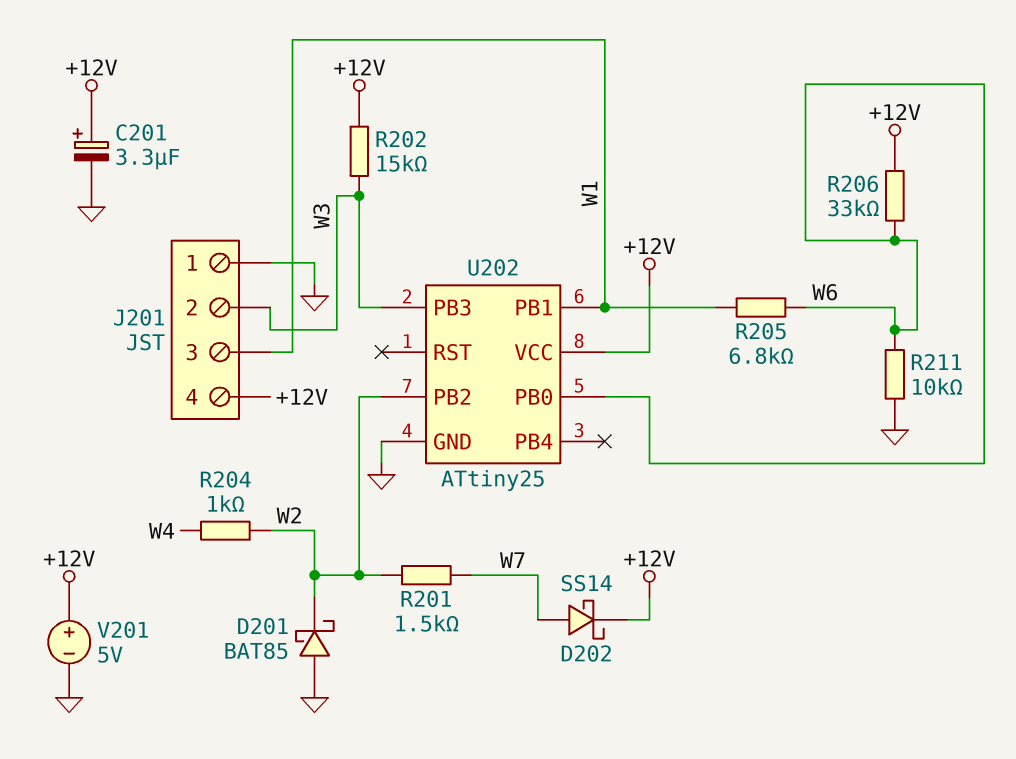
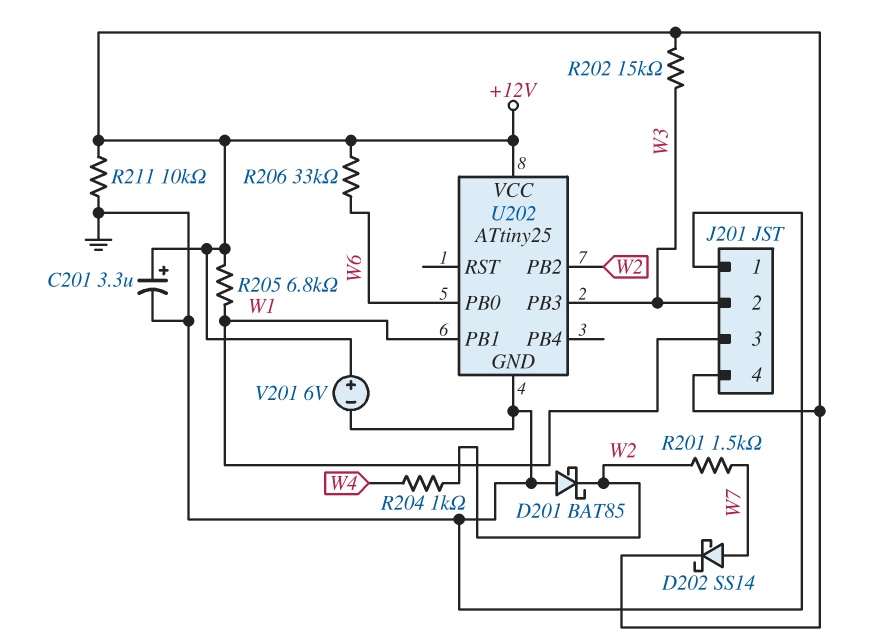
R205: 6.8k (W1, W6) -> 6.8k (+12V, W1)
R211: 10k (GND, W6) -> 10k (+12V, GND)
V201: 5V (plus +12V, minus GND) -> 6V (plus +12V, minus GND)

